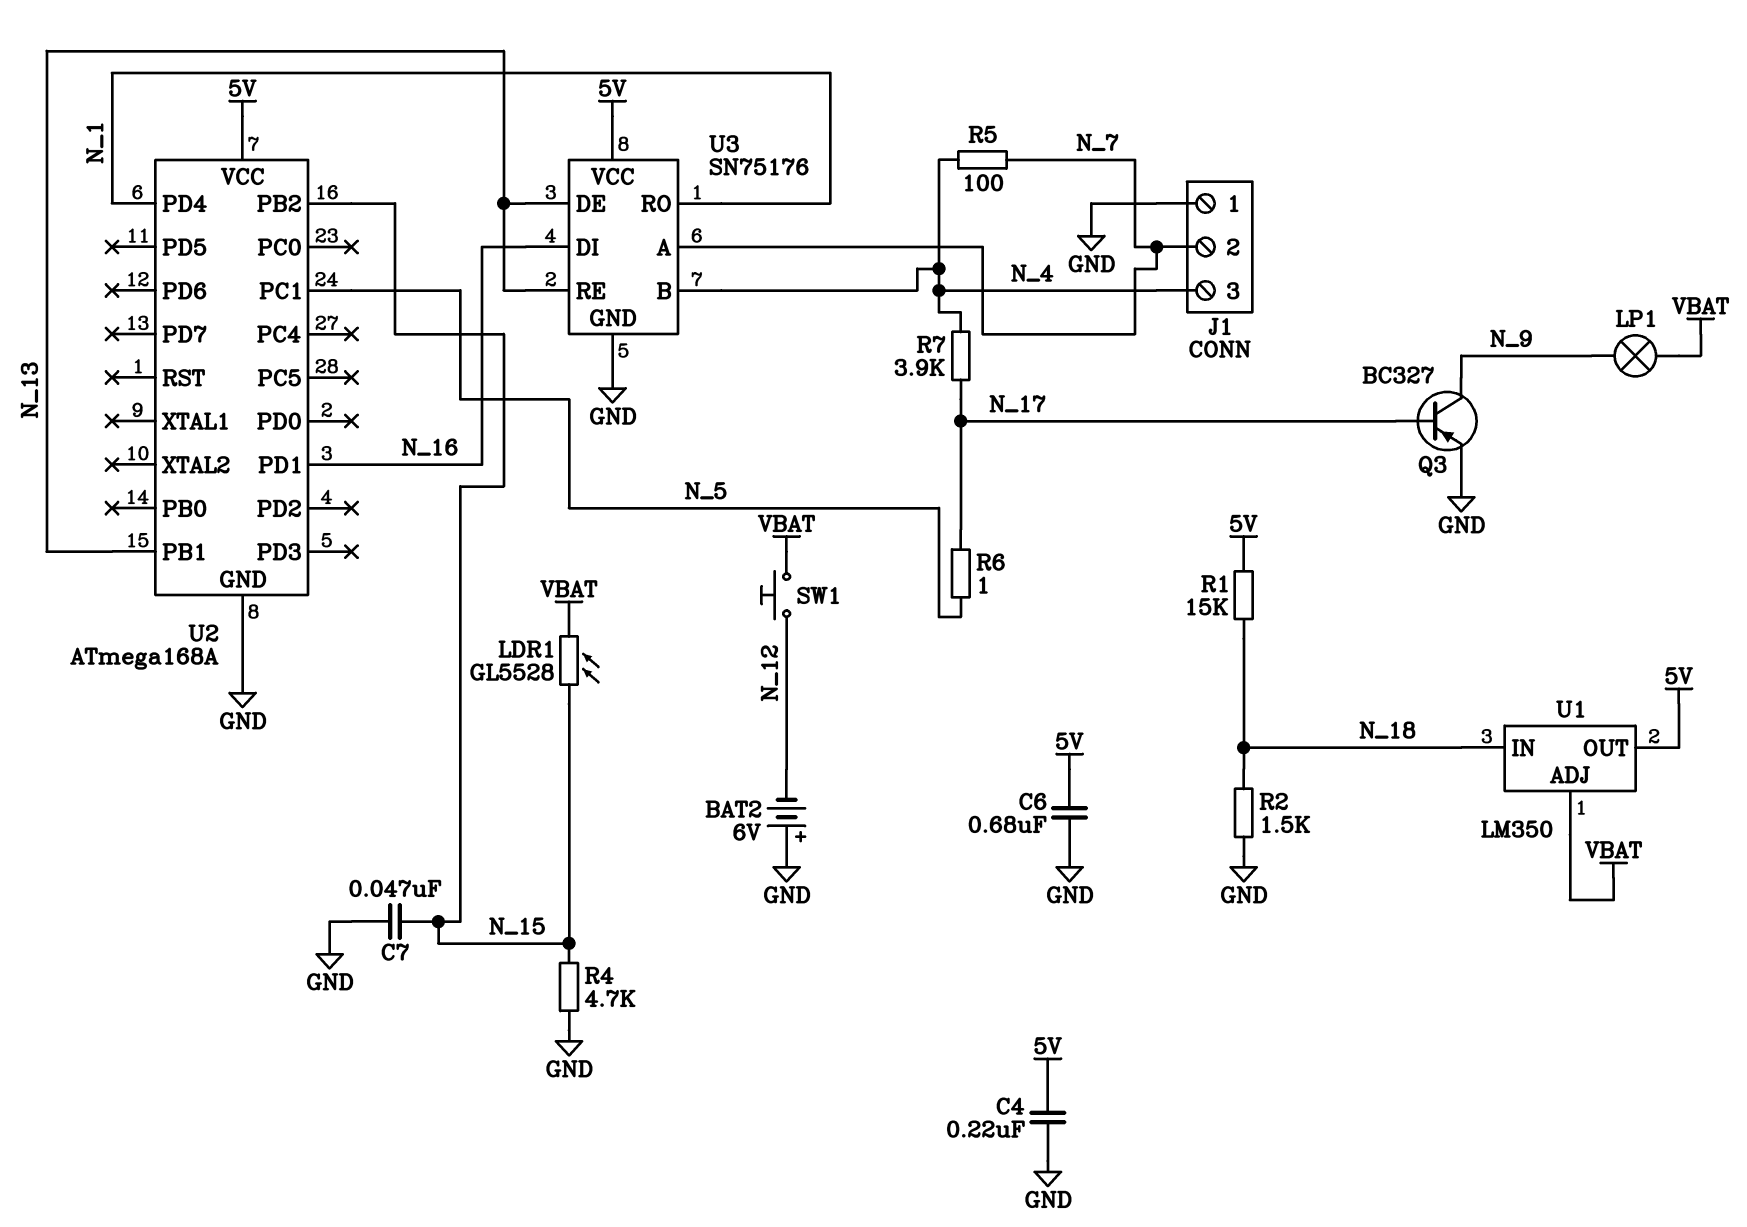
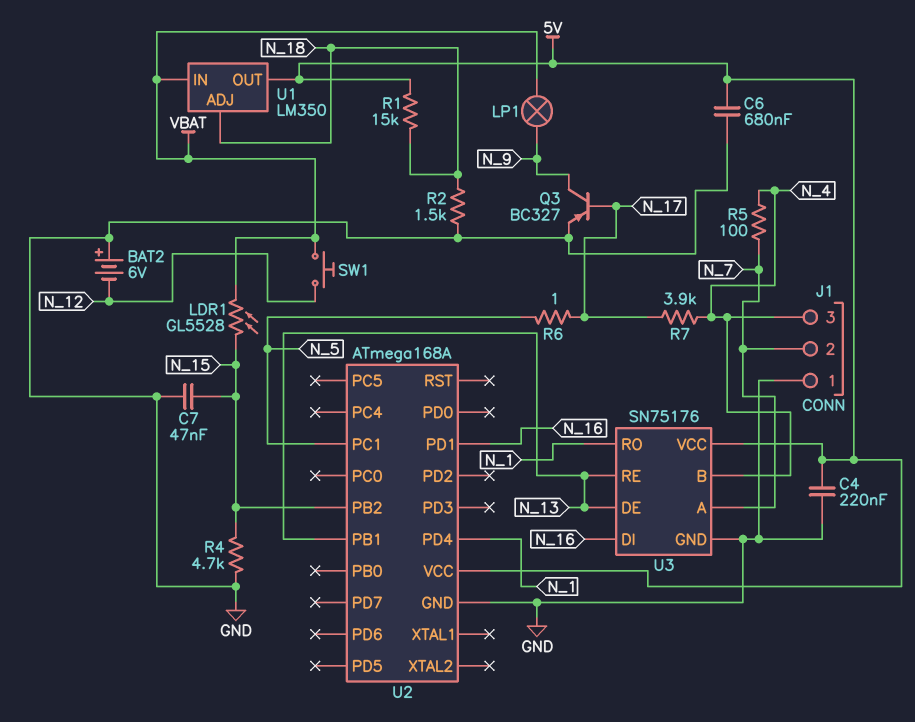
U1 pin ADJ: VBAT -> N_18
U1 pin IN: N_18 -> VBAT

